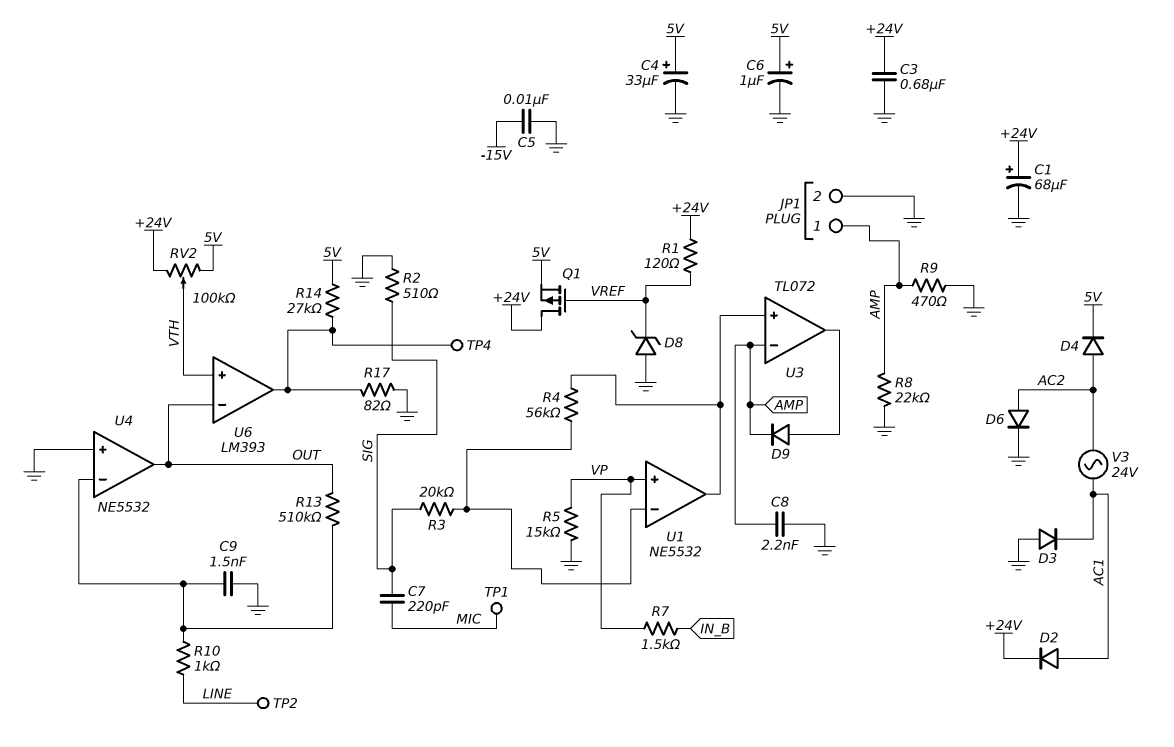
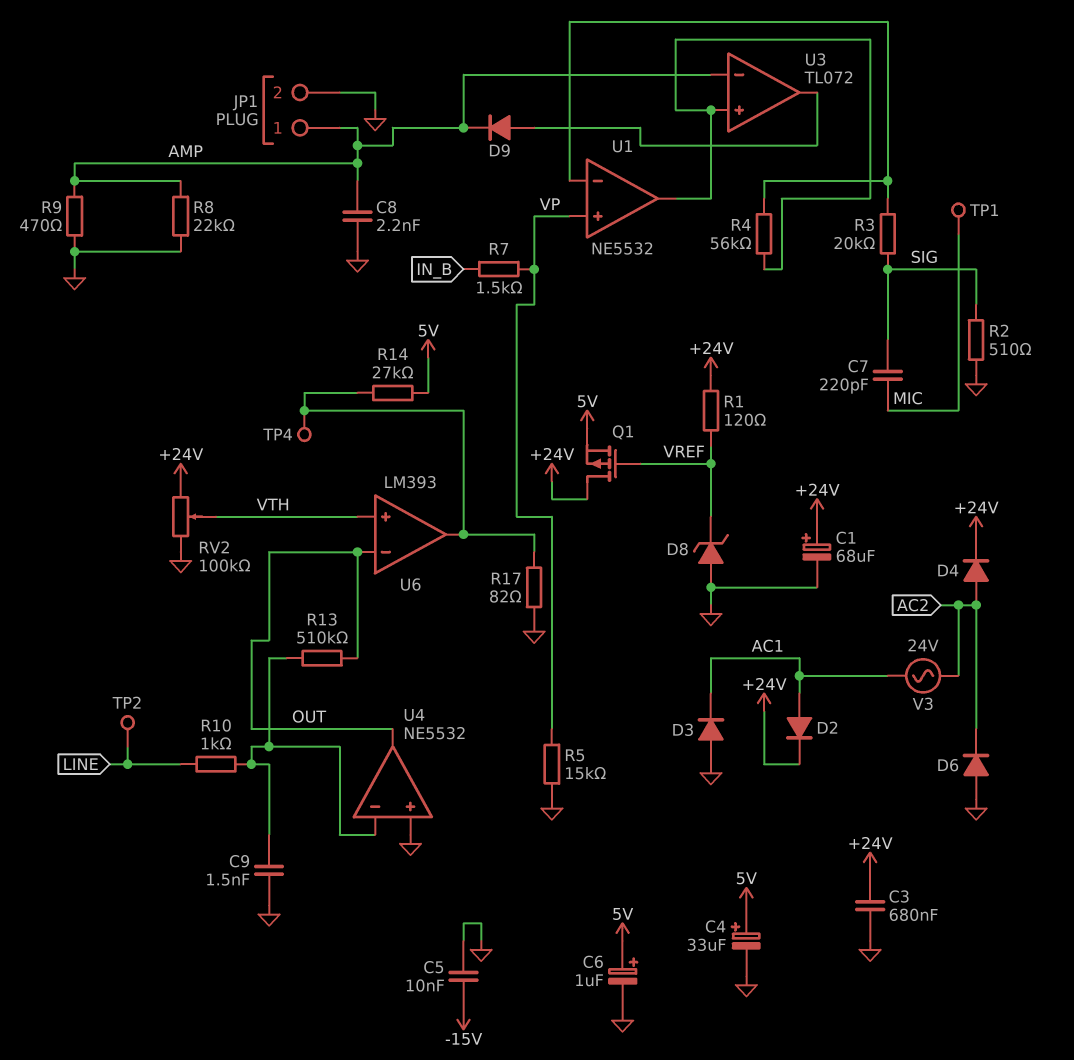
D4: diode (A AC2, K 5V) -> diode (A AC2, K +24V)
D6: diode (A AC2, K GND) -> diode (A GND, K AC2)
RV2: 100k (+24V, 5V, wiper VTH) -> 100k (+24V, GND, wiper VTH)

